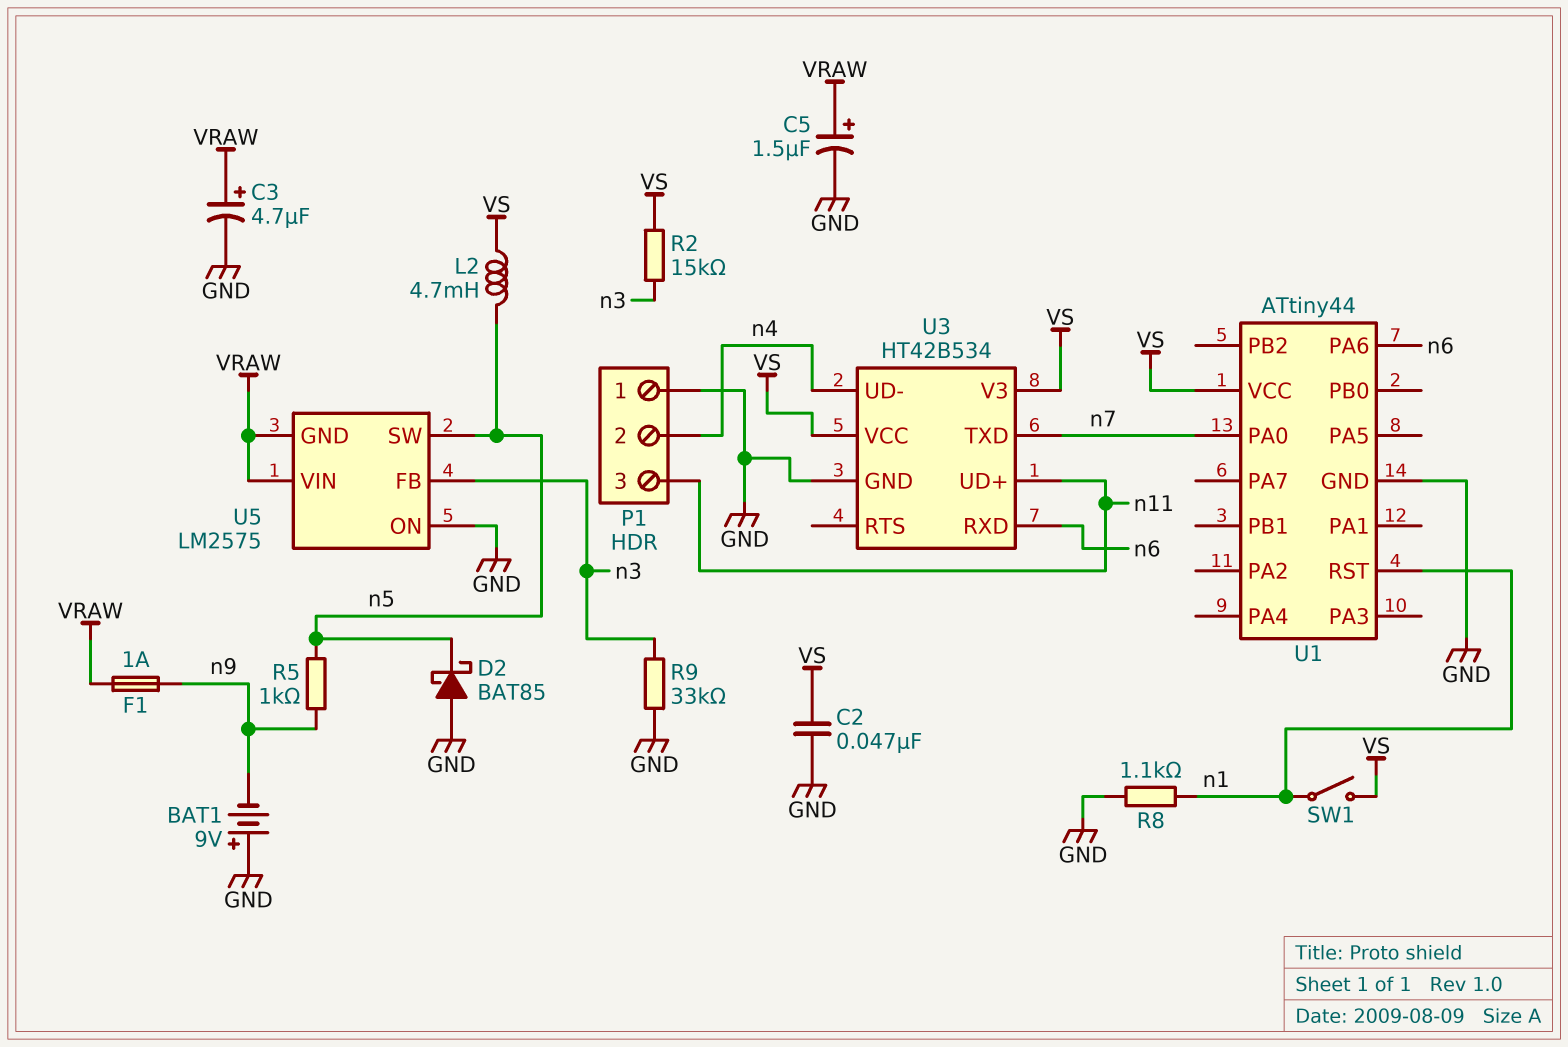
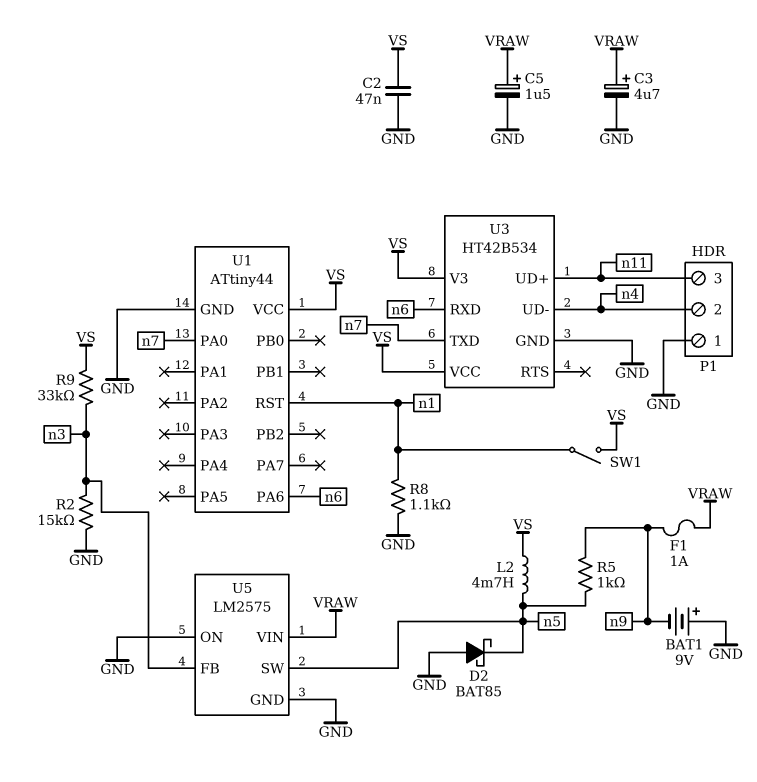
R2: 15k (VS, n3) -> 15k (GND, n3)
R9: 33k (GND, n3) -> 33k (VS, n3)
U5 pin GND: VRAW -> GND

